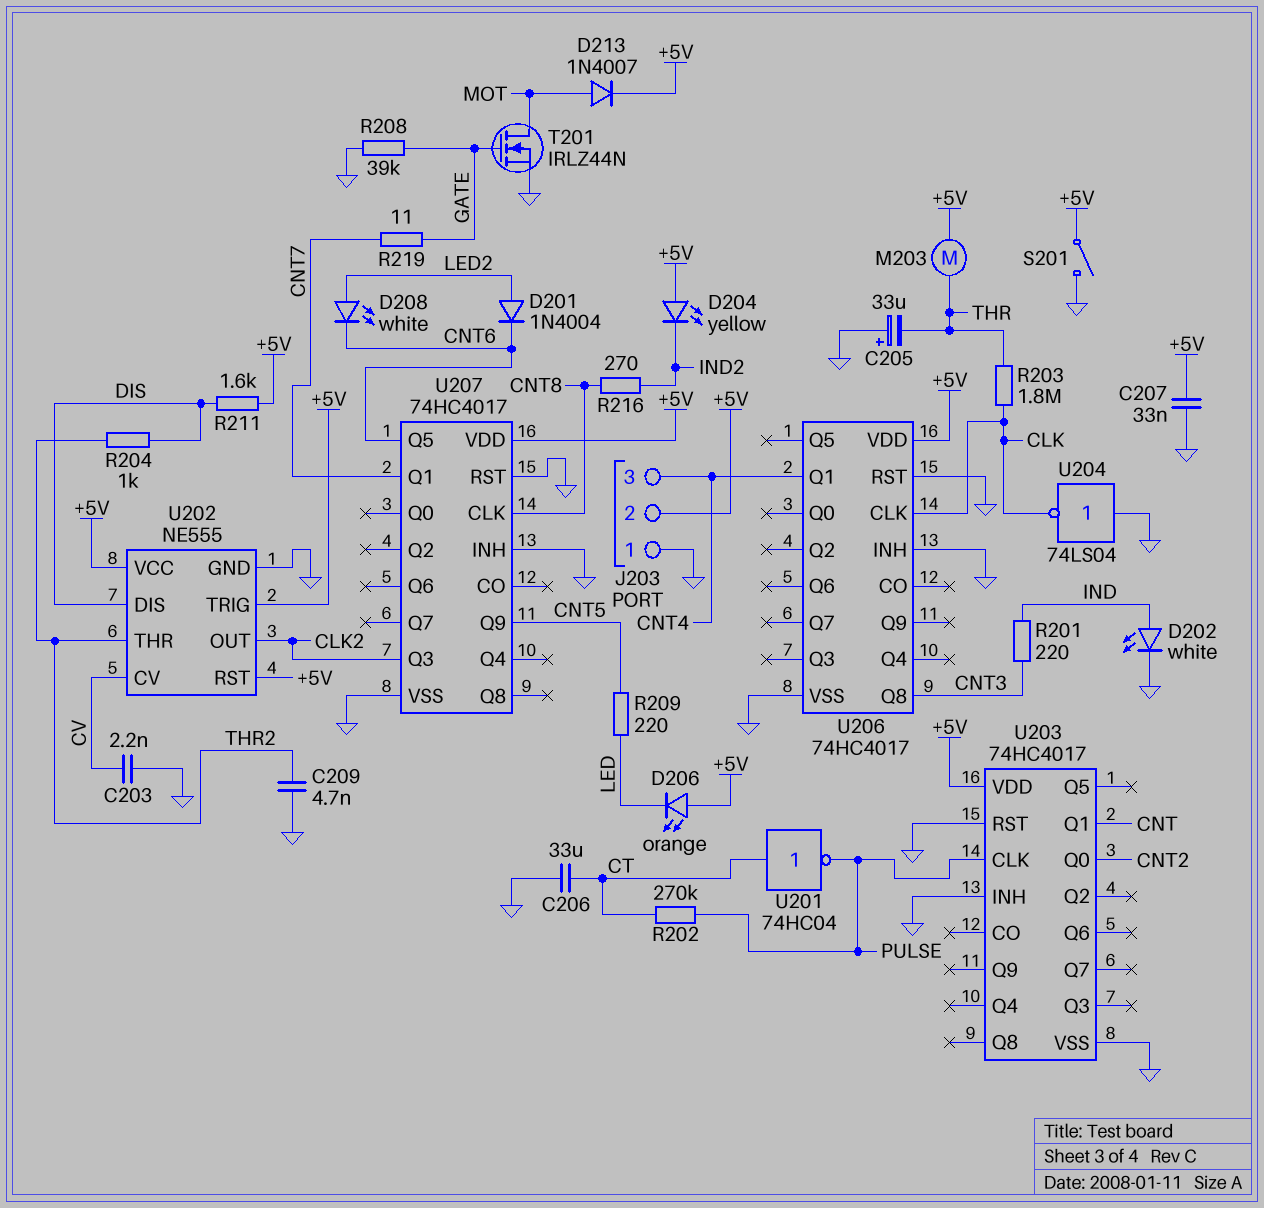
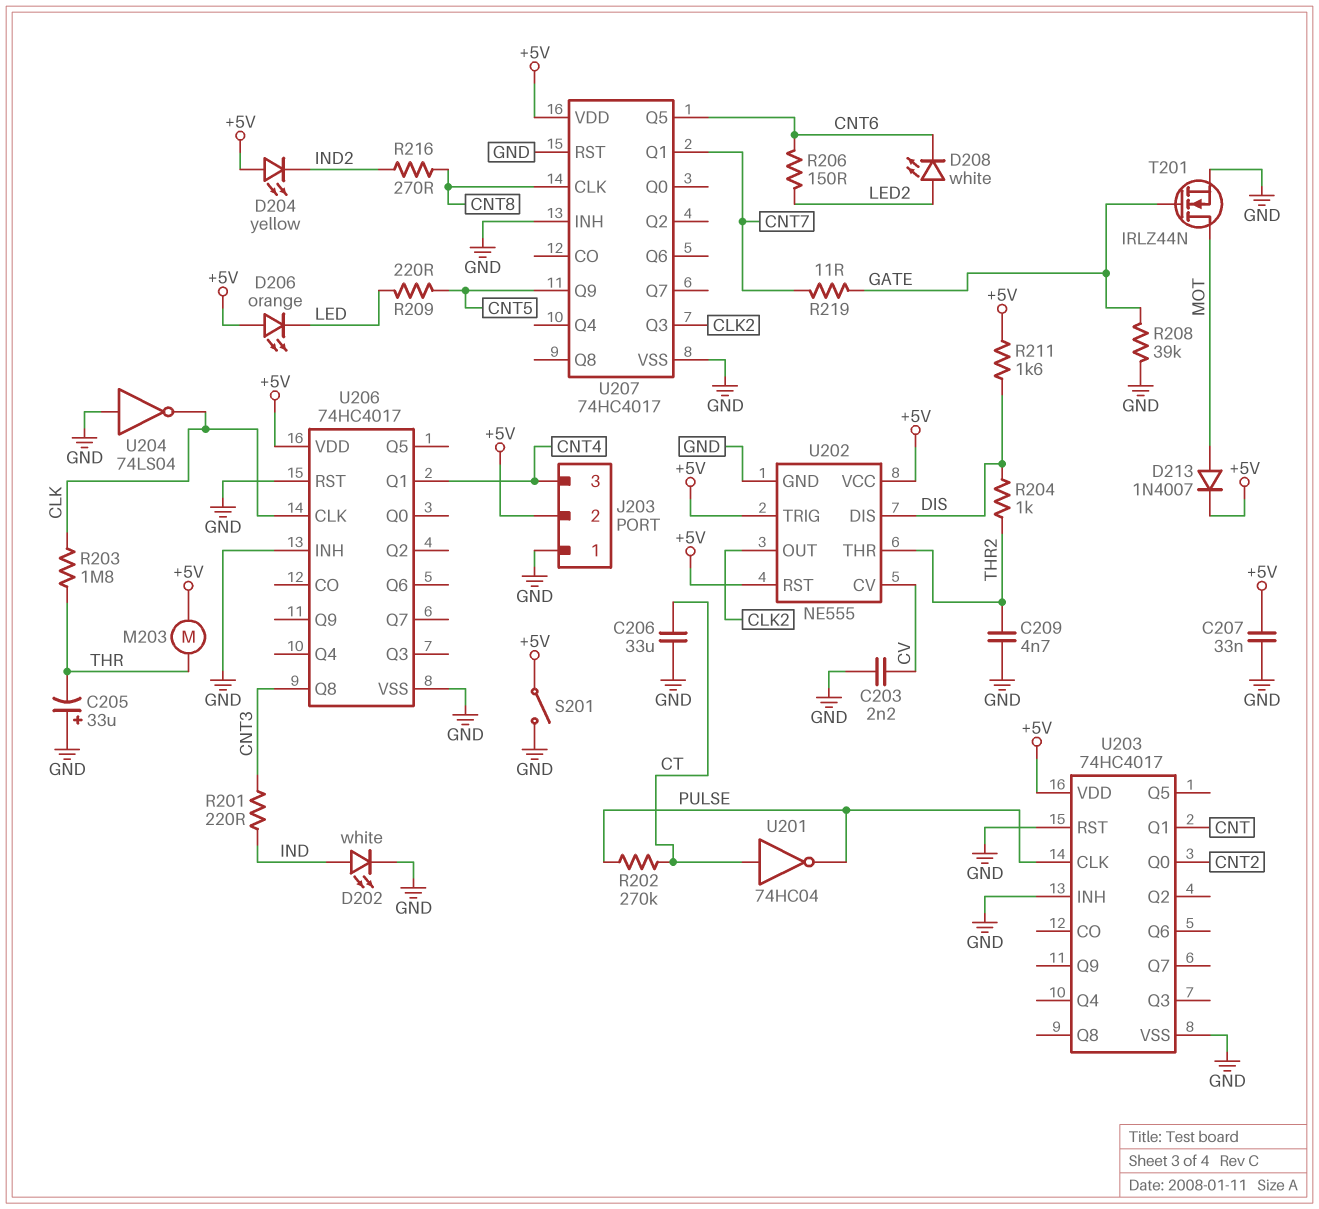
D201: diode 1N4004 (A LED2, K CNT6) -> none
R206: none -> 150 (CNT6, LED2)

